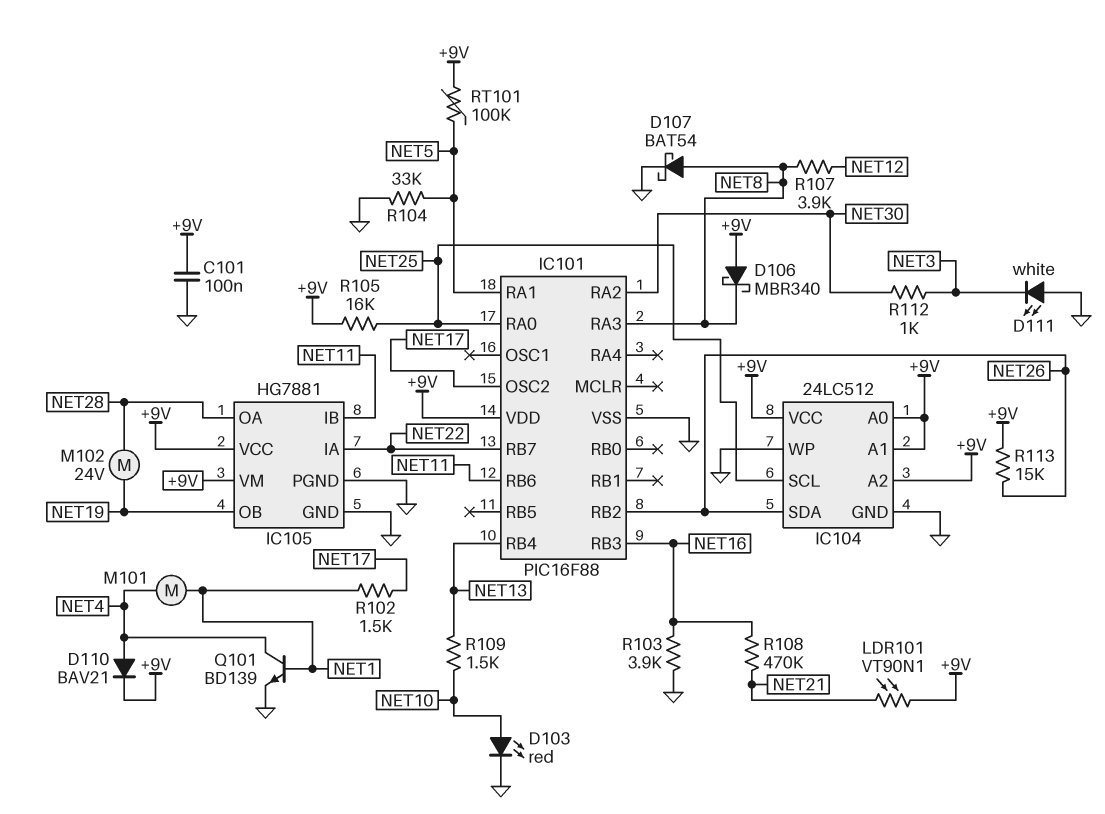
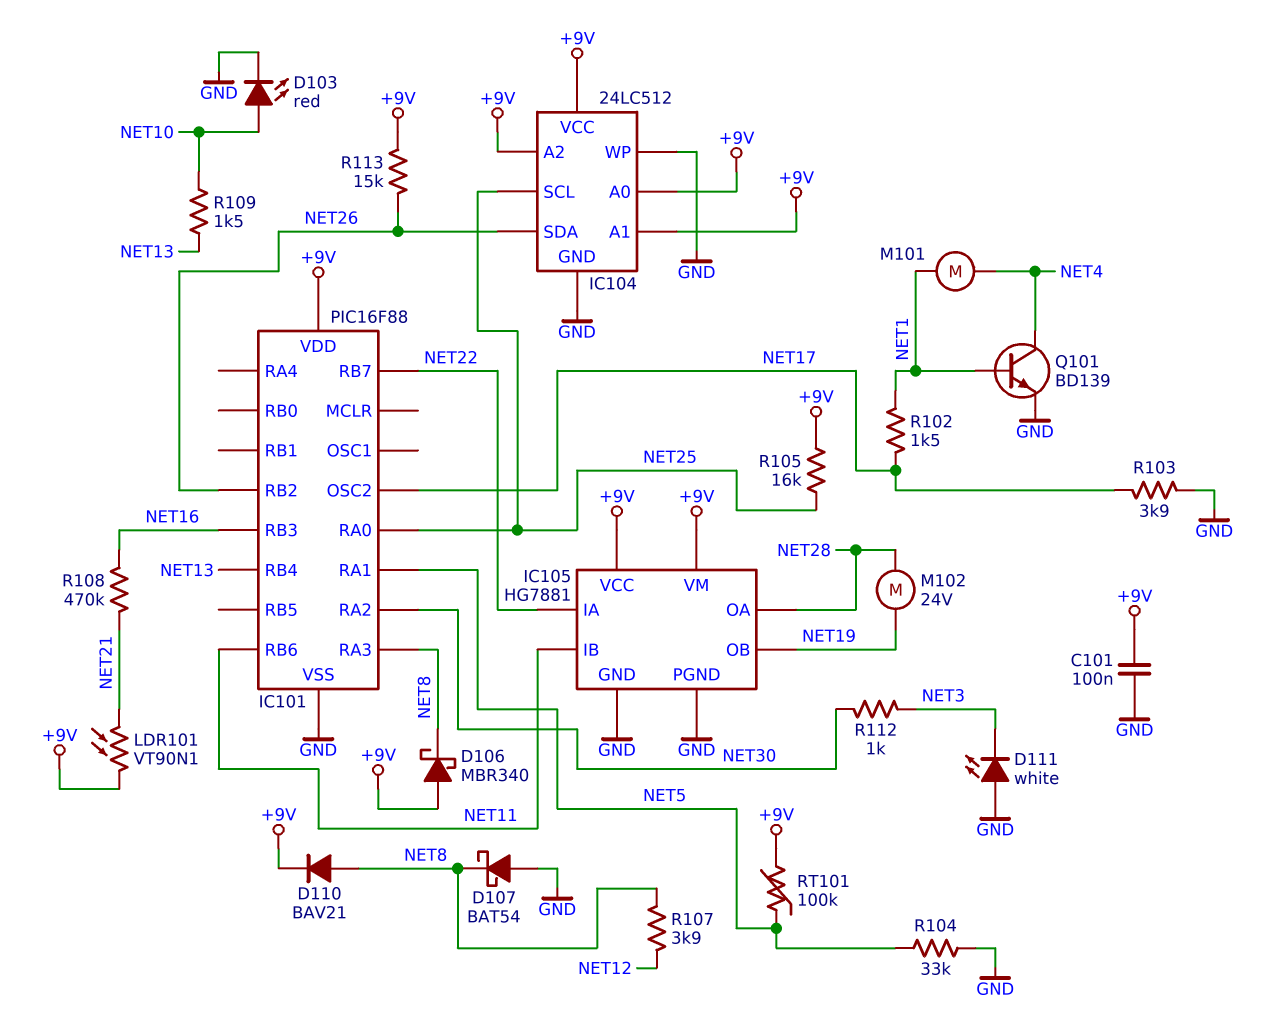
D107: schottky BAT54 (A NET8, K GND) -> schottky BAT54 (A GND, K NET8)
D110: diode BAV21 (A NET4, K +9V) -> diode BAV21 (A NET8, K +9V)
R103: 3.9k (GND, NET16) -> 3.9k (GND, NET17)

